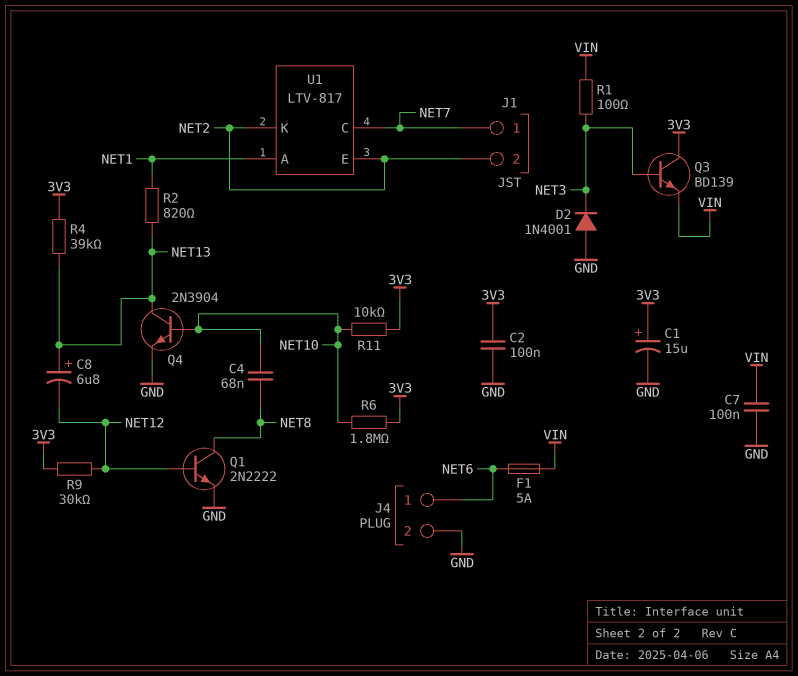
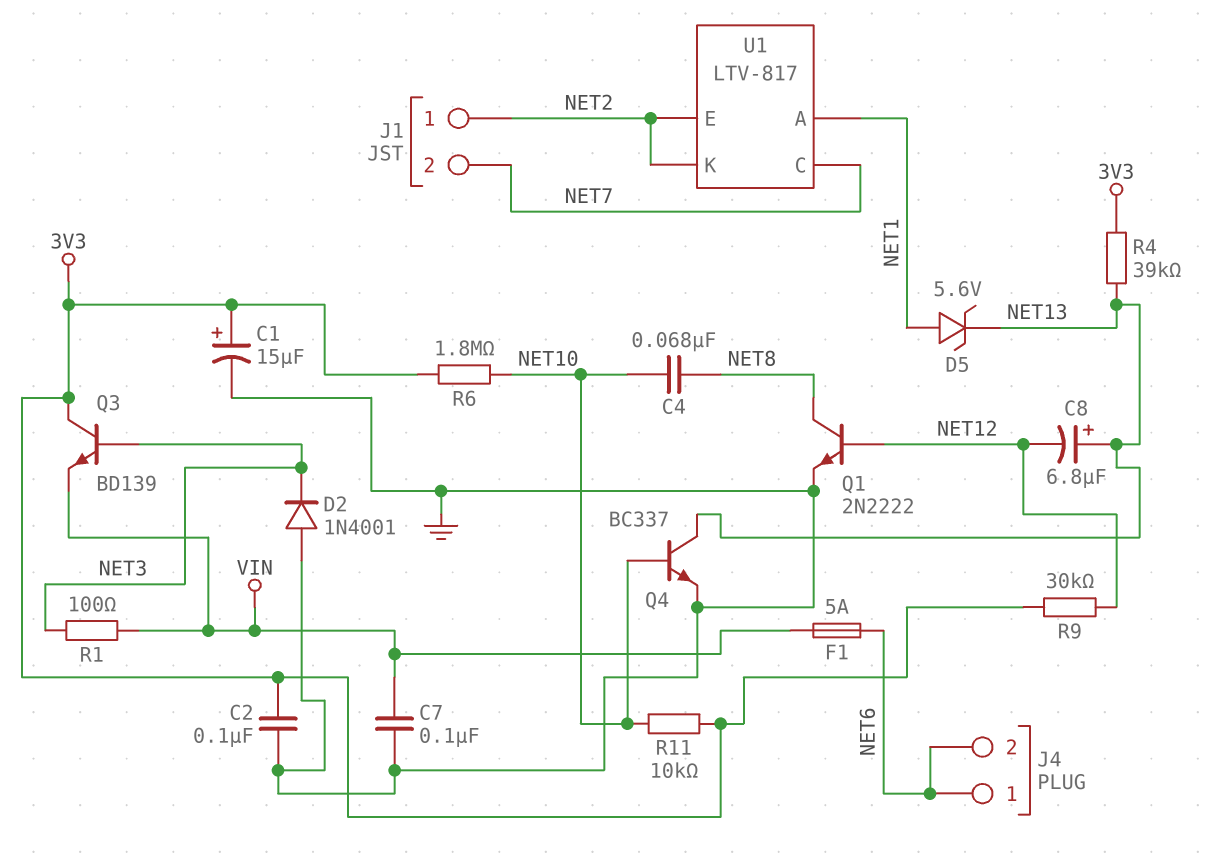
D5: none -> zener 5.6V (A NET1, K NET13)
J1 pin 1: NET7 -> NET2
J1 pin 2: NET2 -> NET7
J4 pin 2: GND -> NET6
Q4: NPN 2N3904 (B NET10, C NET13, E GND) -> NPN BC337 (B NET10, C NET13, E GND)
R2: 820 (NET1, NET13) -> none

